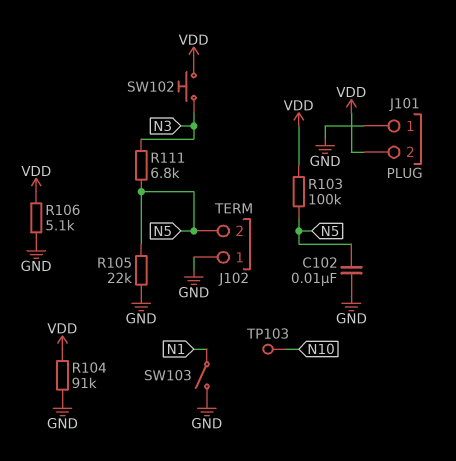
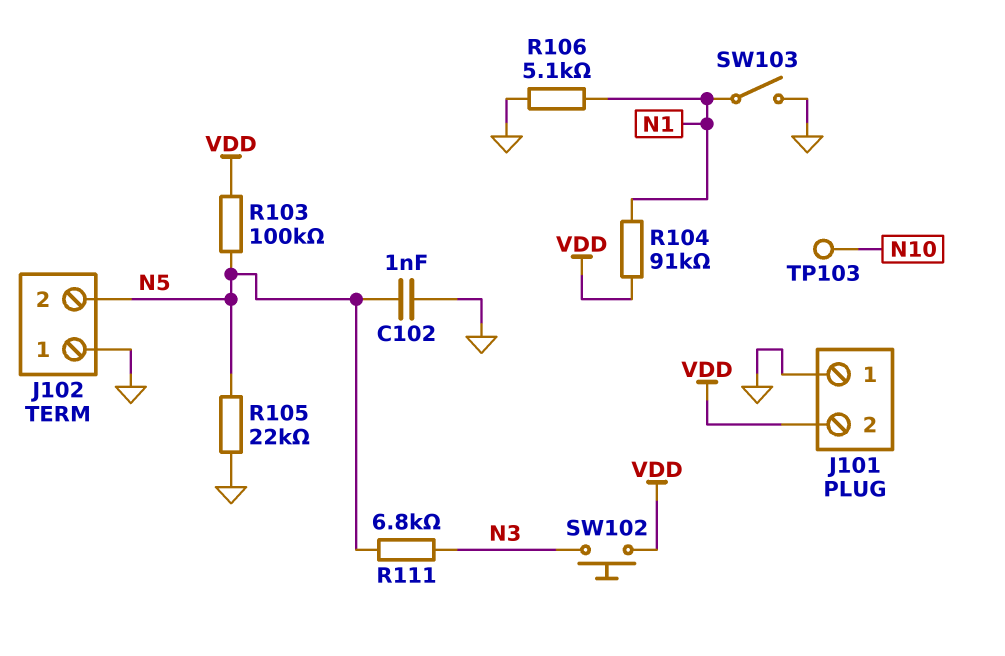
C102: 10nF (GND, N5) -> 1nF (GND, N5)
R104: 91k (GND, VDD) -> 91k (N1, VDD)
R106: 5.1k (GND, VDD) -> 5.1k (GND, N1)

